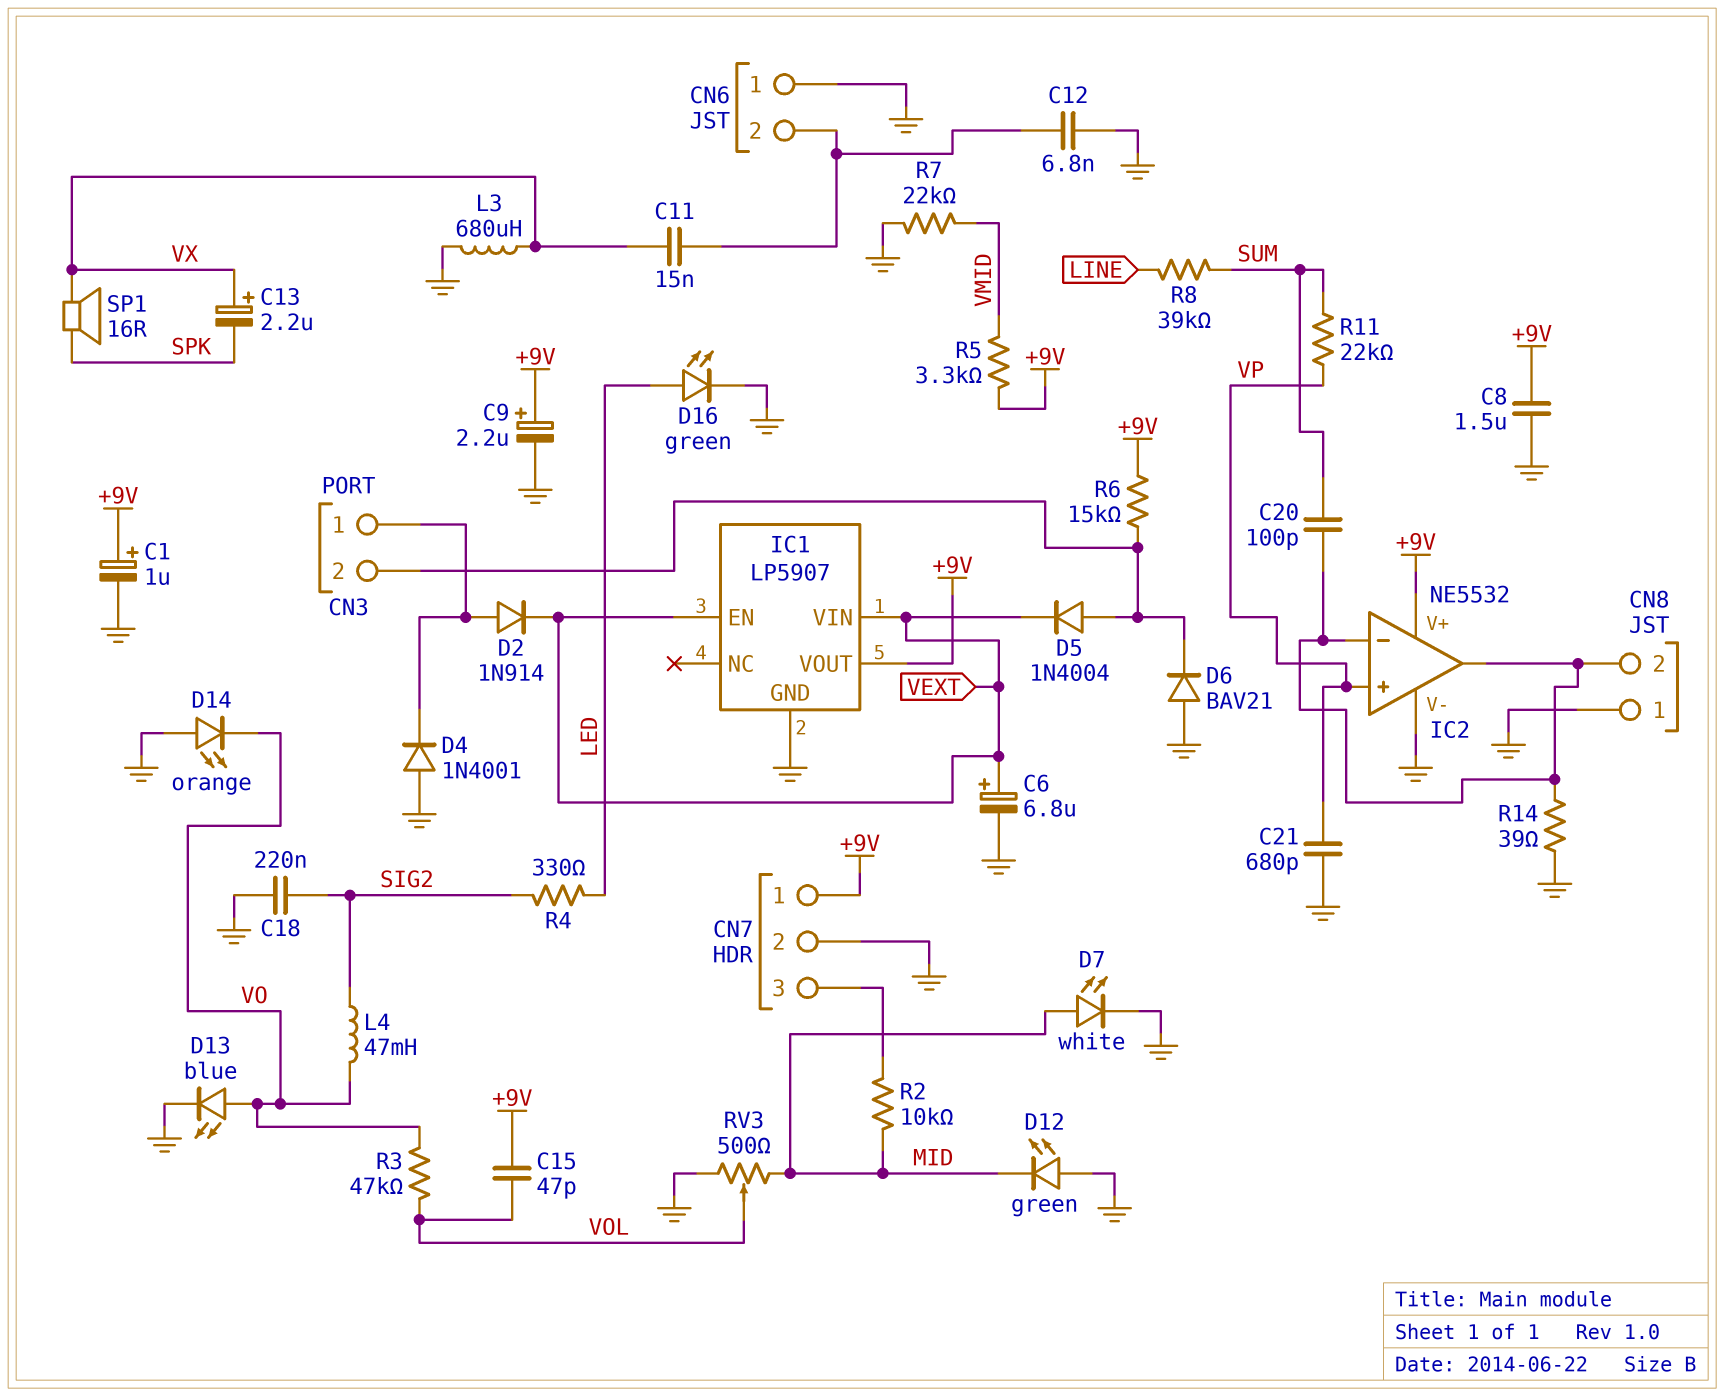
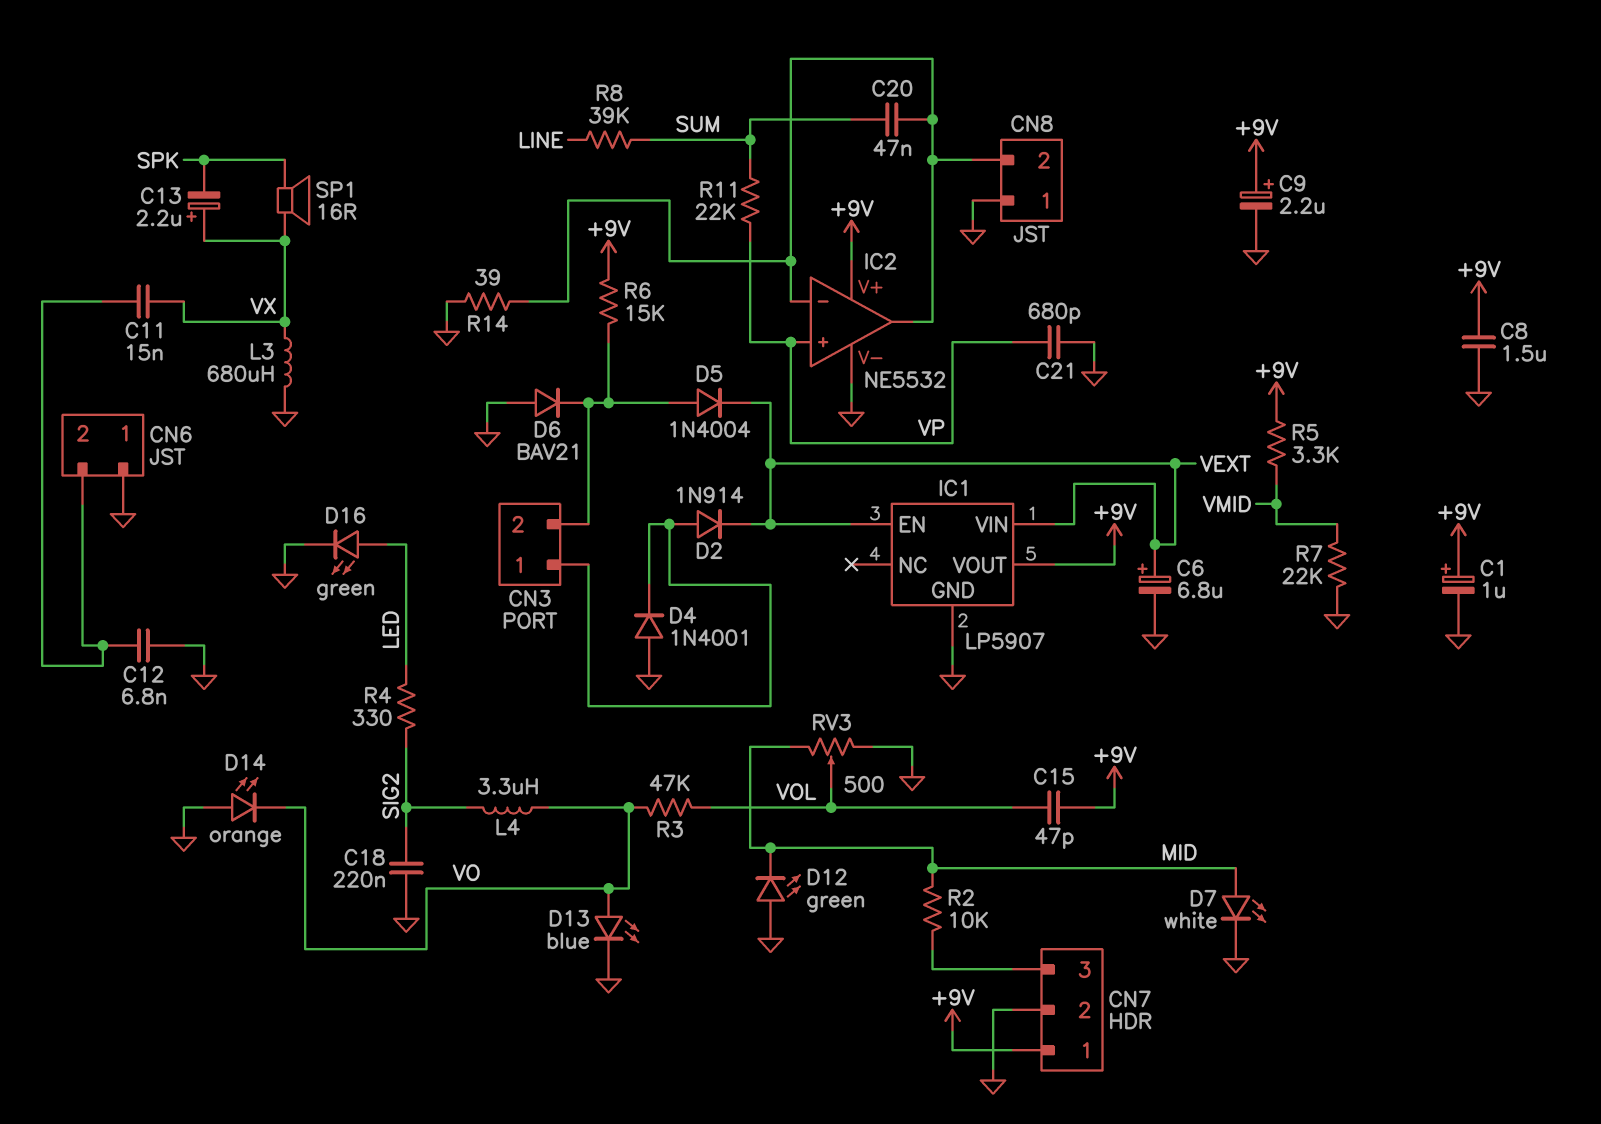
C20: 100pF (CN8/2, SUM) -> 47nF (CN8/2, SUM)
L4: 47mH (SIG2, VO) -> 3.3uH (SIG2, VO)

